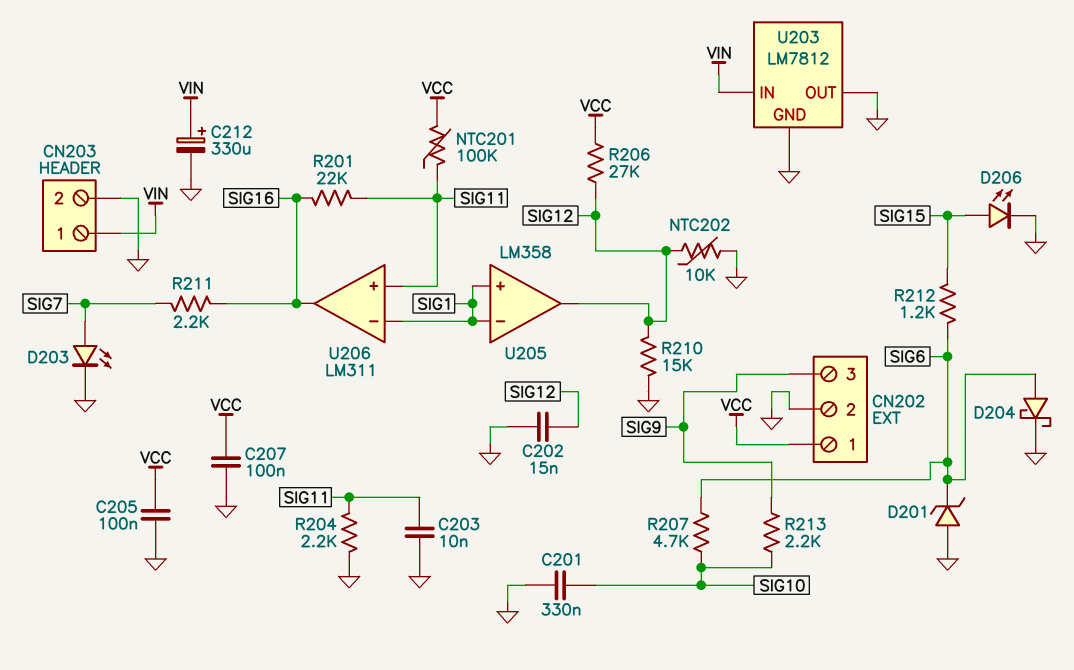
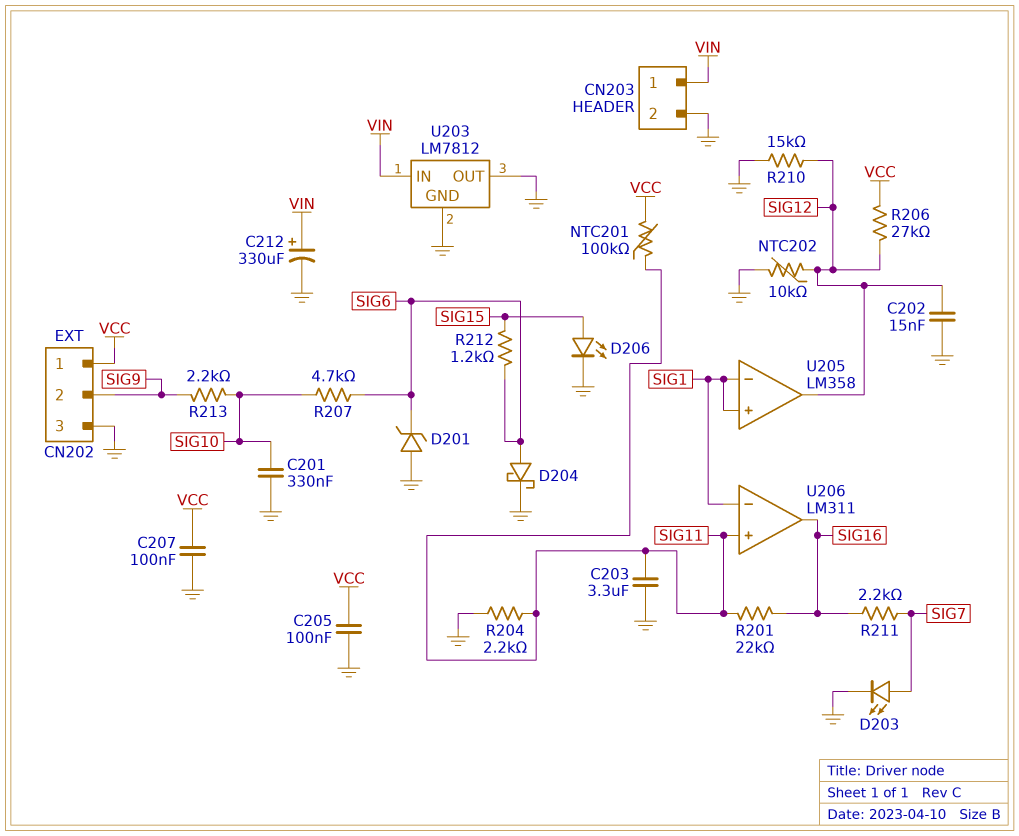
C203: 10nF (GND, SIG11) -> 3.3uF (GND, SIG11)
CN202 pin 2: GND -> SIG9
CN202 pin 3: SIG9 -> GND

